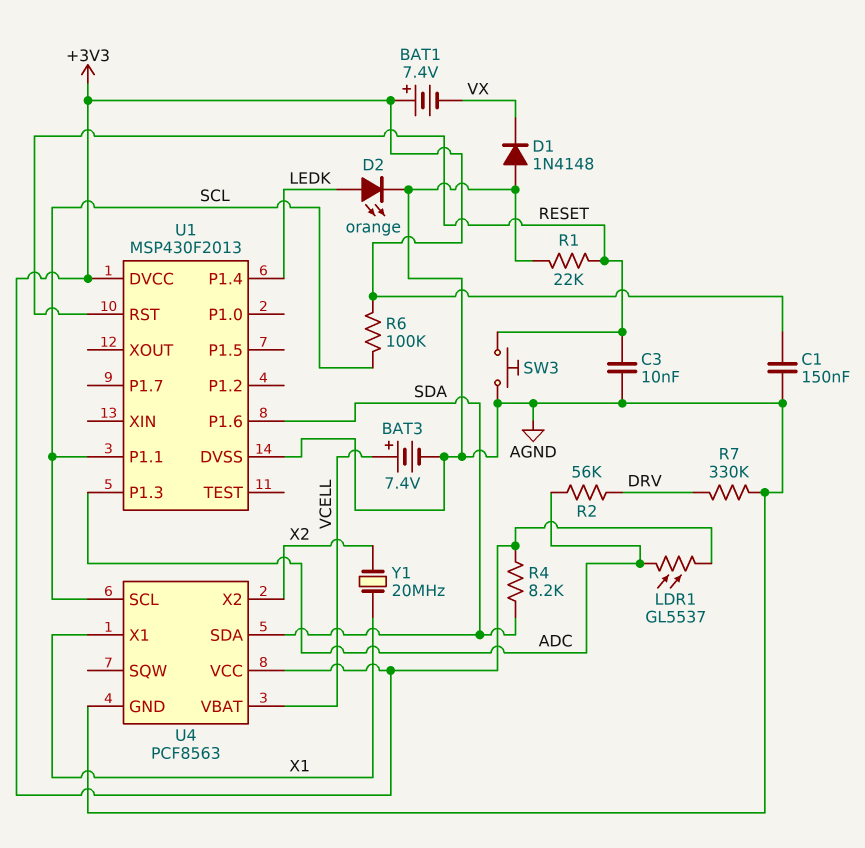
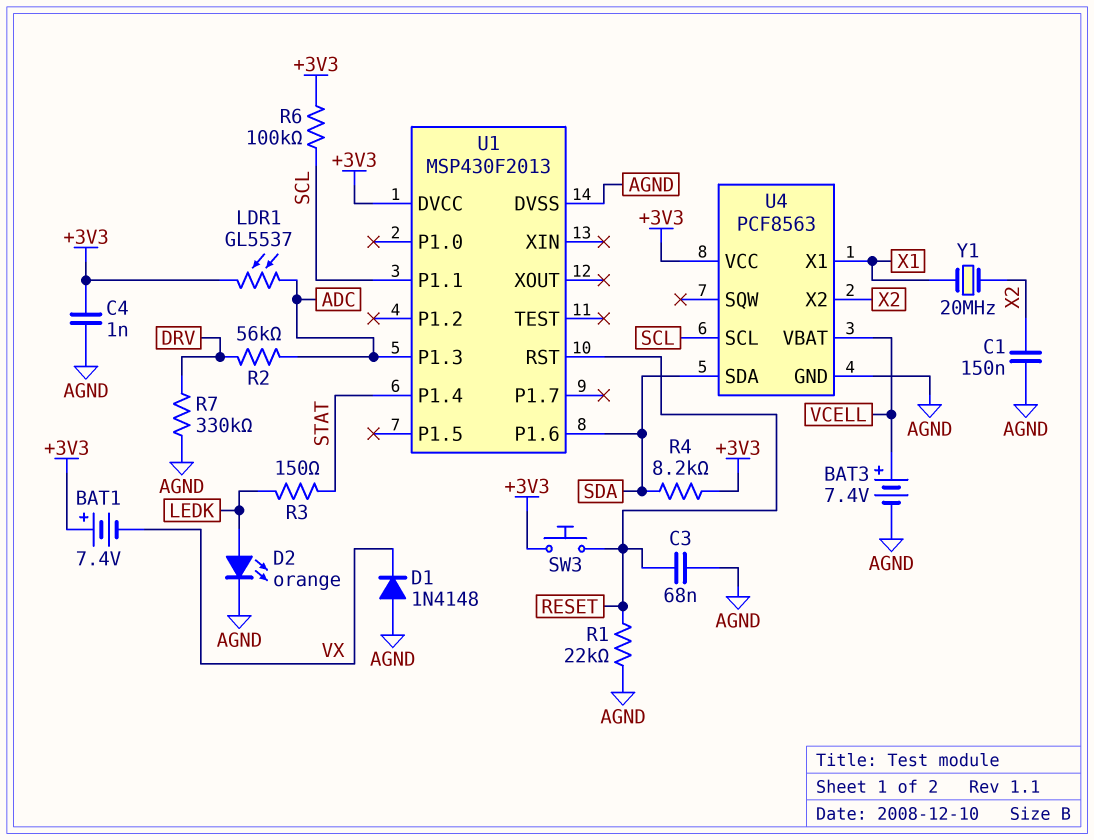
C1: 150nF (+3V3, AGND) -> 150nF (AGND, X2)
C3: 10nF (AGND, RESET) -> 68nF (AGND, RESET)
C4: none -> 1nF (+3V3, AGND)
R3: none -> 150 (LEDK, STAT)
SW3: button (AGND, RESET) -> button (+3V3, RESET)
U1 pin P1.4: LEDK -> STAT

